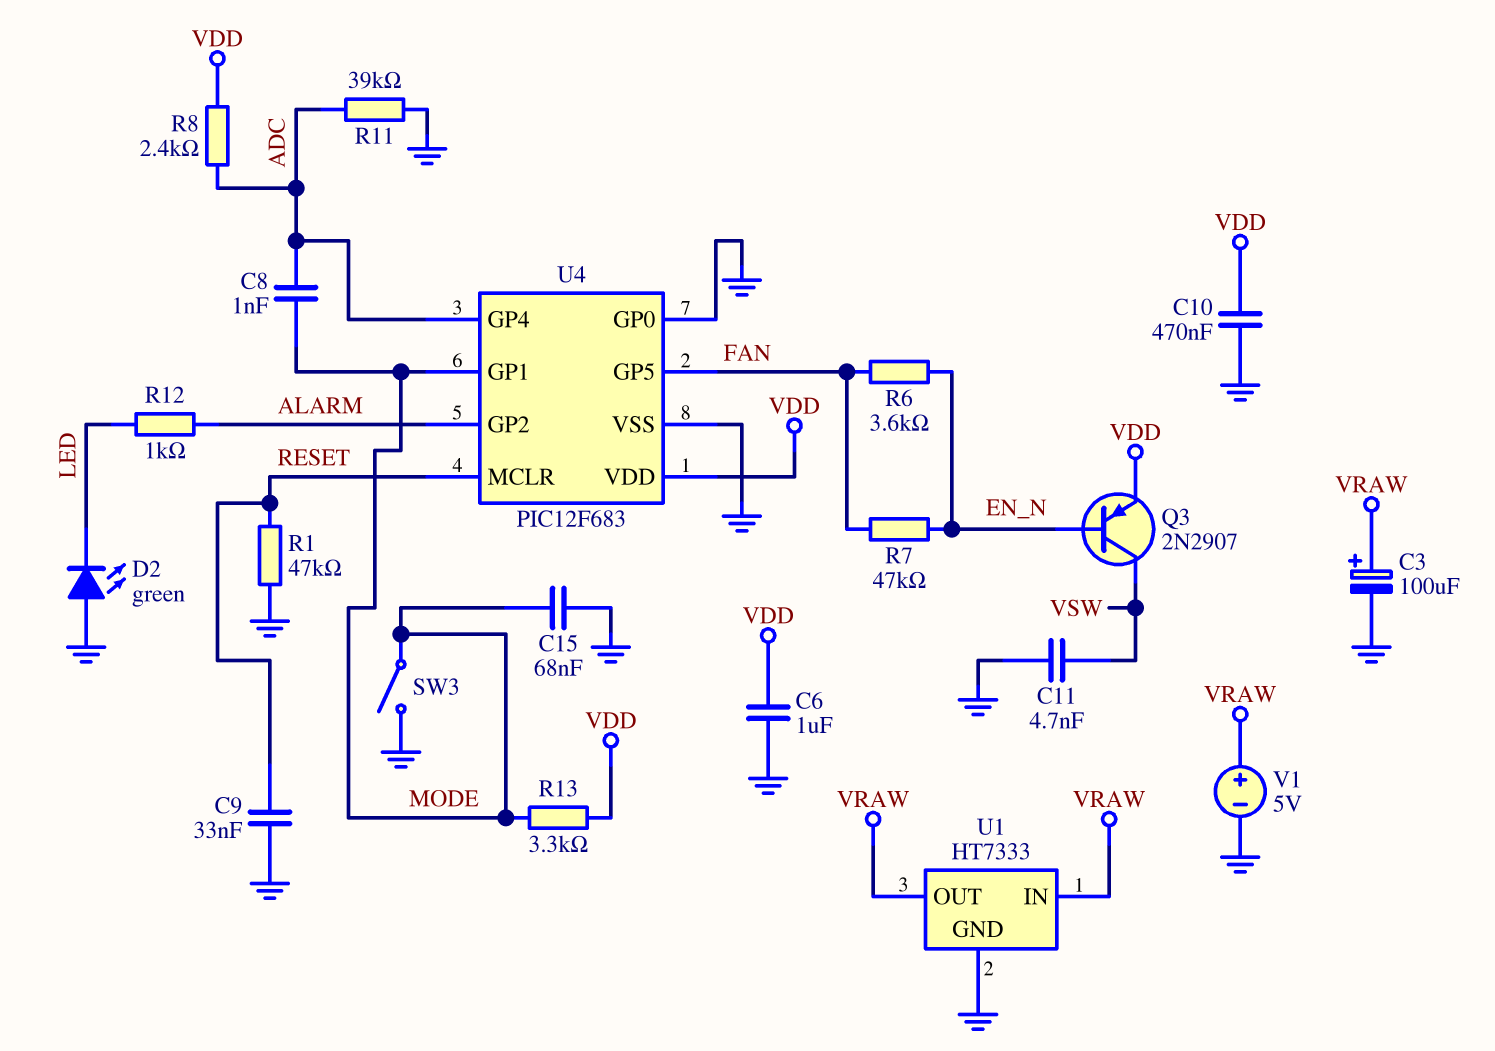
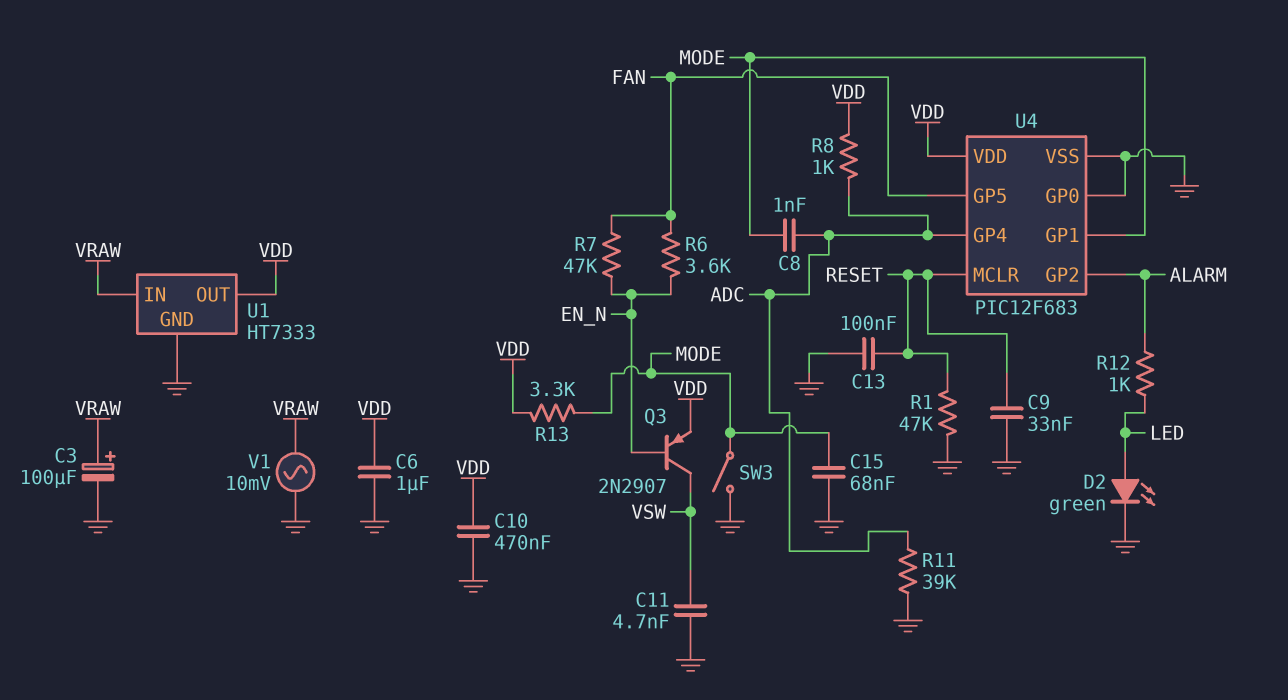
C13: none -> 100nF (GND, RESET)
D2: LED green (A GND, K LED) -> LED green (A LED, K GND)
R8: 2.4k (ADC, VDD) -> 1k (ADC, VDD)
U1 pin OUT: VRAW -> VDD
V1: 5V (plus VRAW, minus GND) -> AC 10mV (GND, VRAW)

